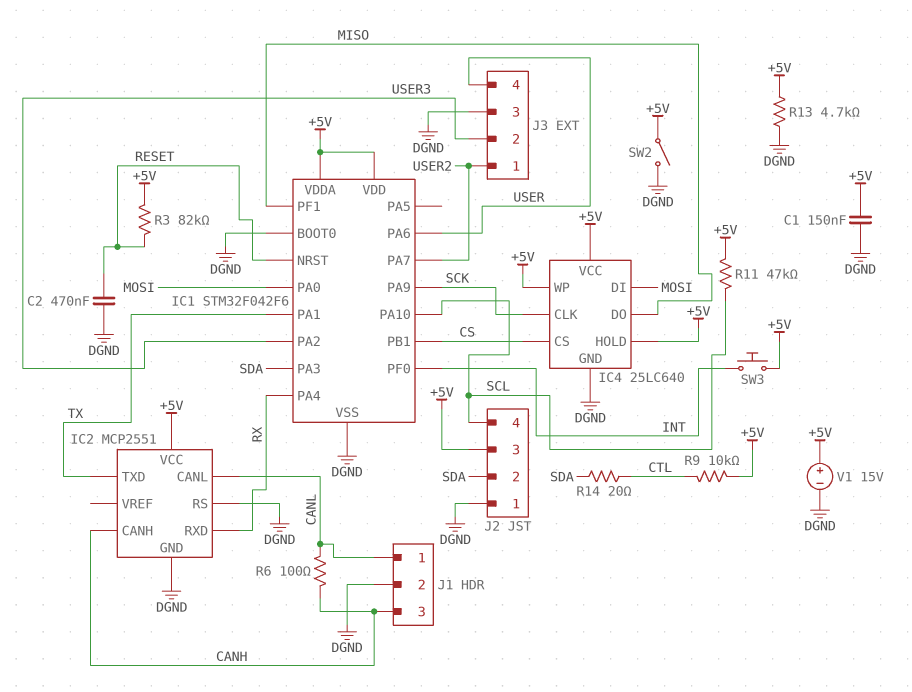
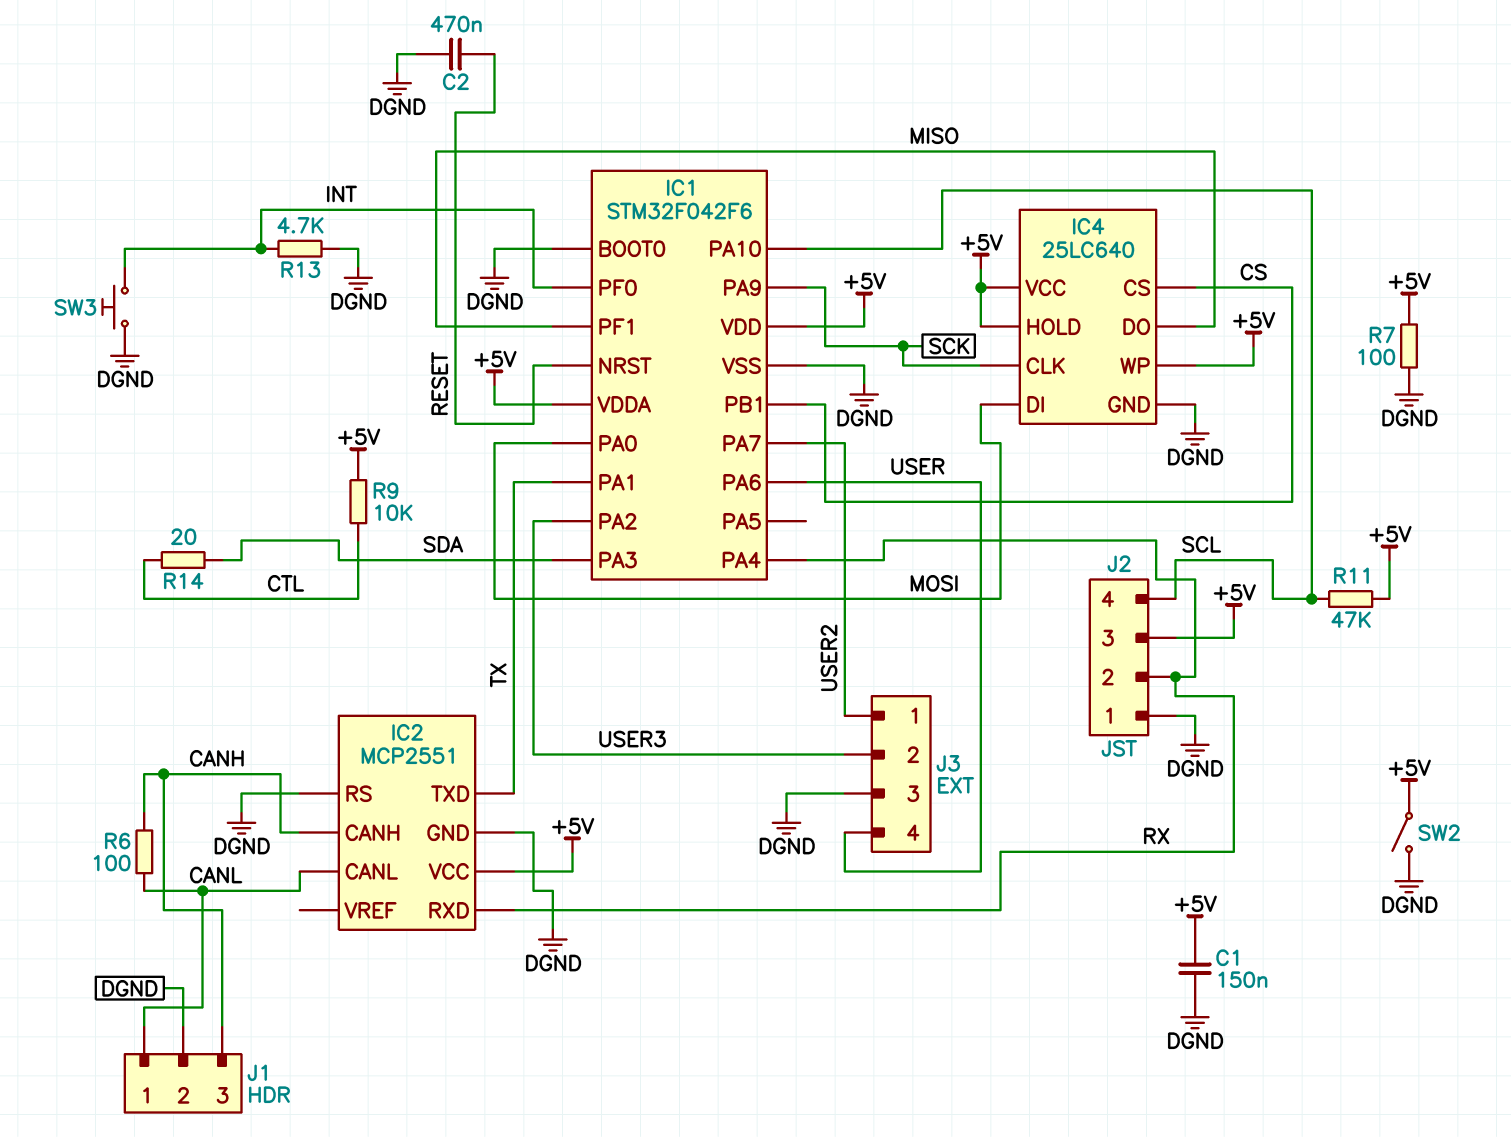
J2 pin 2: SDA -> RX
R3: 82k (+5V, RESET) -> none
R7: none -> 100 (+5V, DGND)
R13: 4.7k (+5V, DGND) -> 4.7k (DGND, INT)
SW3: button (+5V, INT) -> button (DGND, INT)
V1: 15V (plus +5V, minus DGND) -> none

